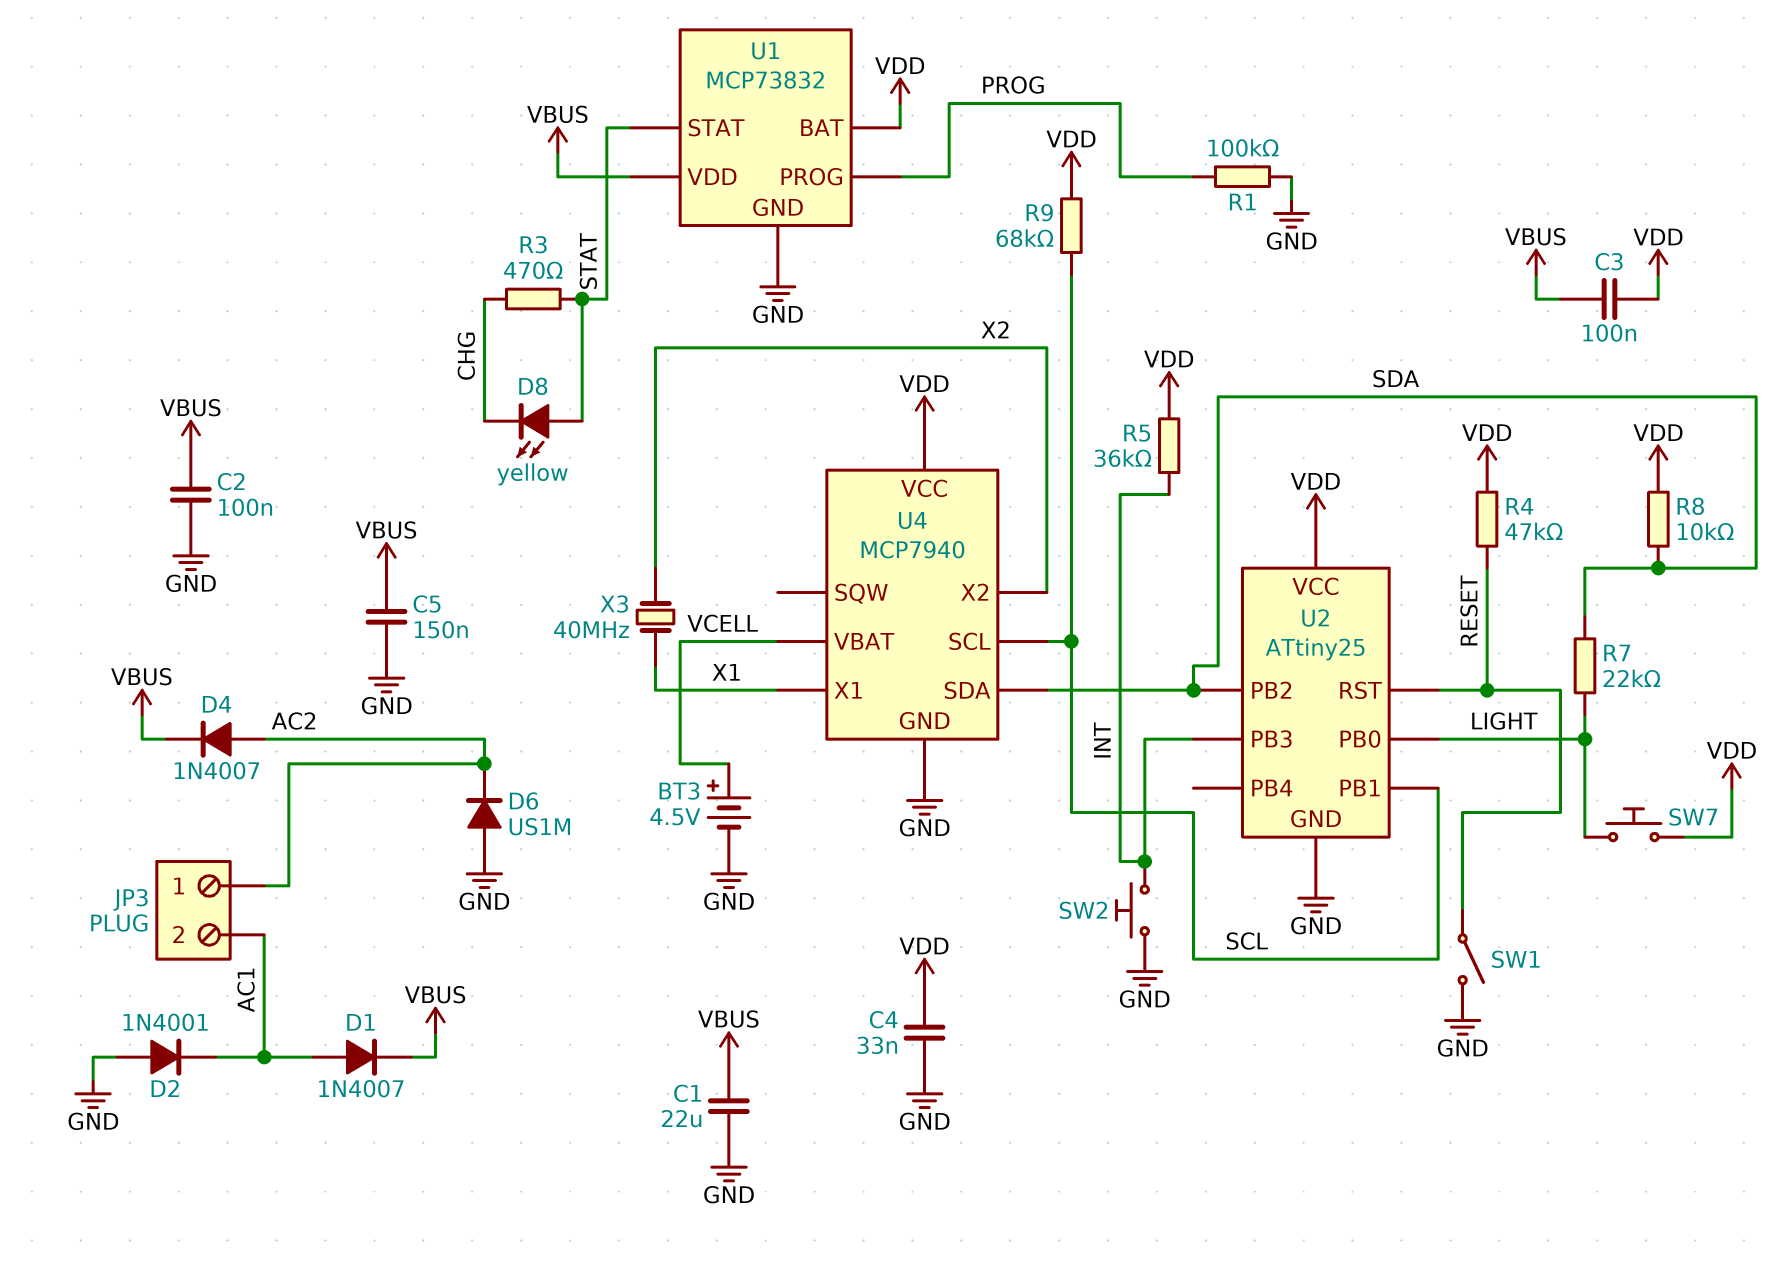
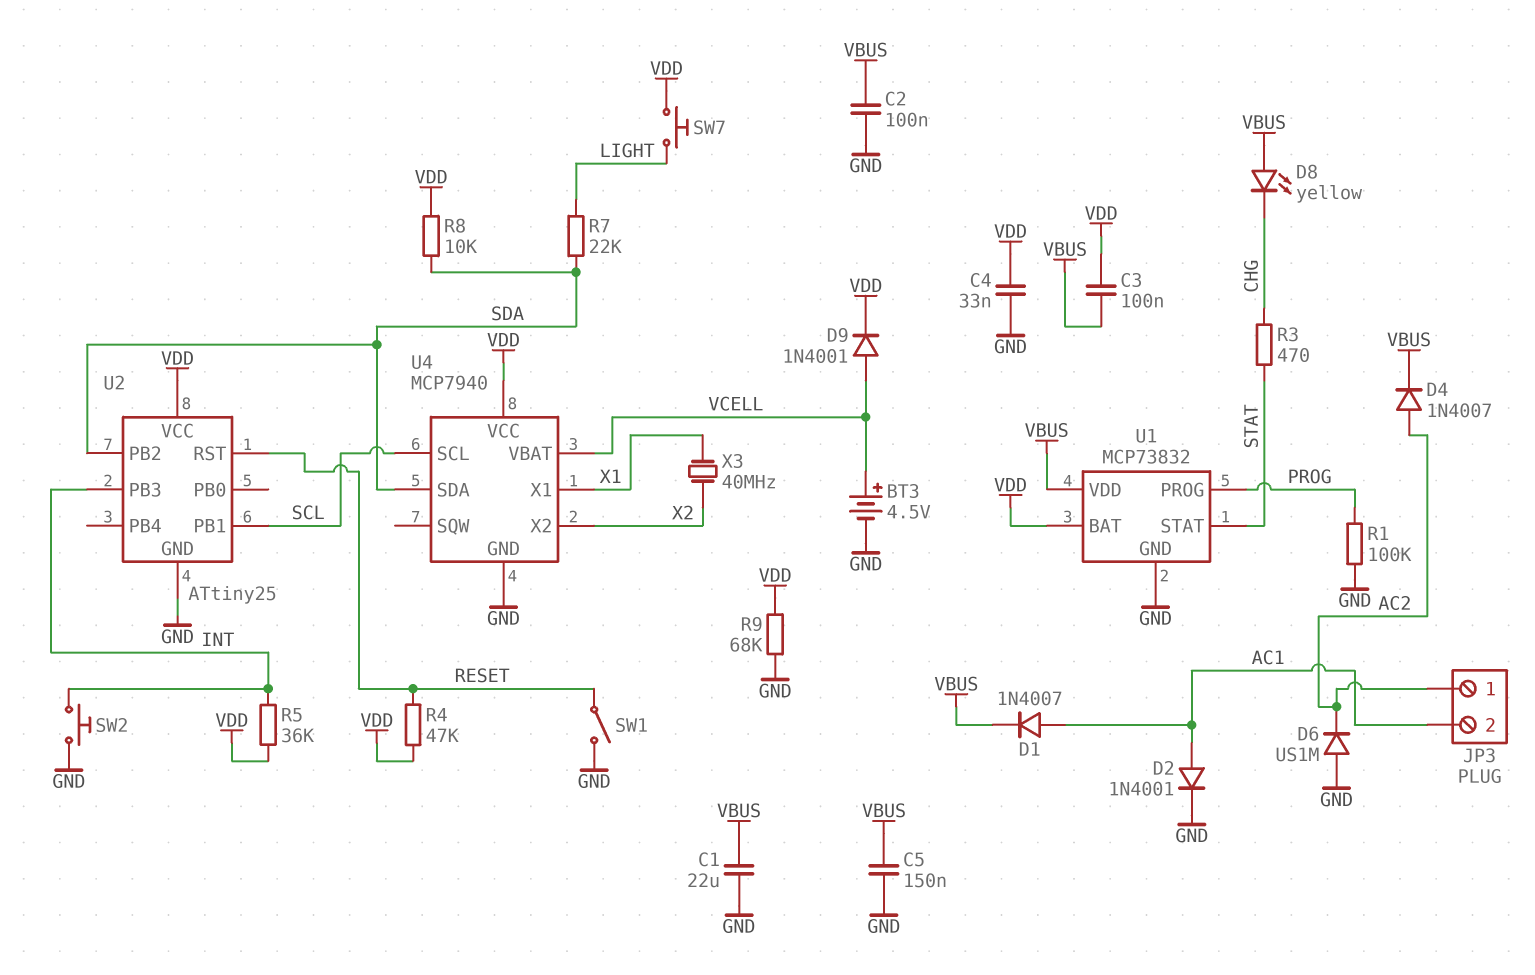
D2: diode 1N4001 (A GND, K AC1) -> diode 1N4001 (A AC1, K GND)
D8: LED yellow (A STAT, K CHG) -> LED yellow (A VBUS, K CHG)
D9: none -> diode 1N4001 (A VCELL, K VDD)
R9: 68k (SCL, VDD) -> 68k (GND, VDD)
U2 pin PB0: LIGHT -> none

